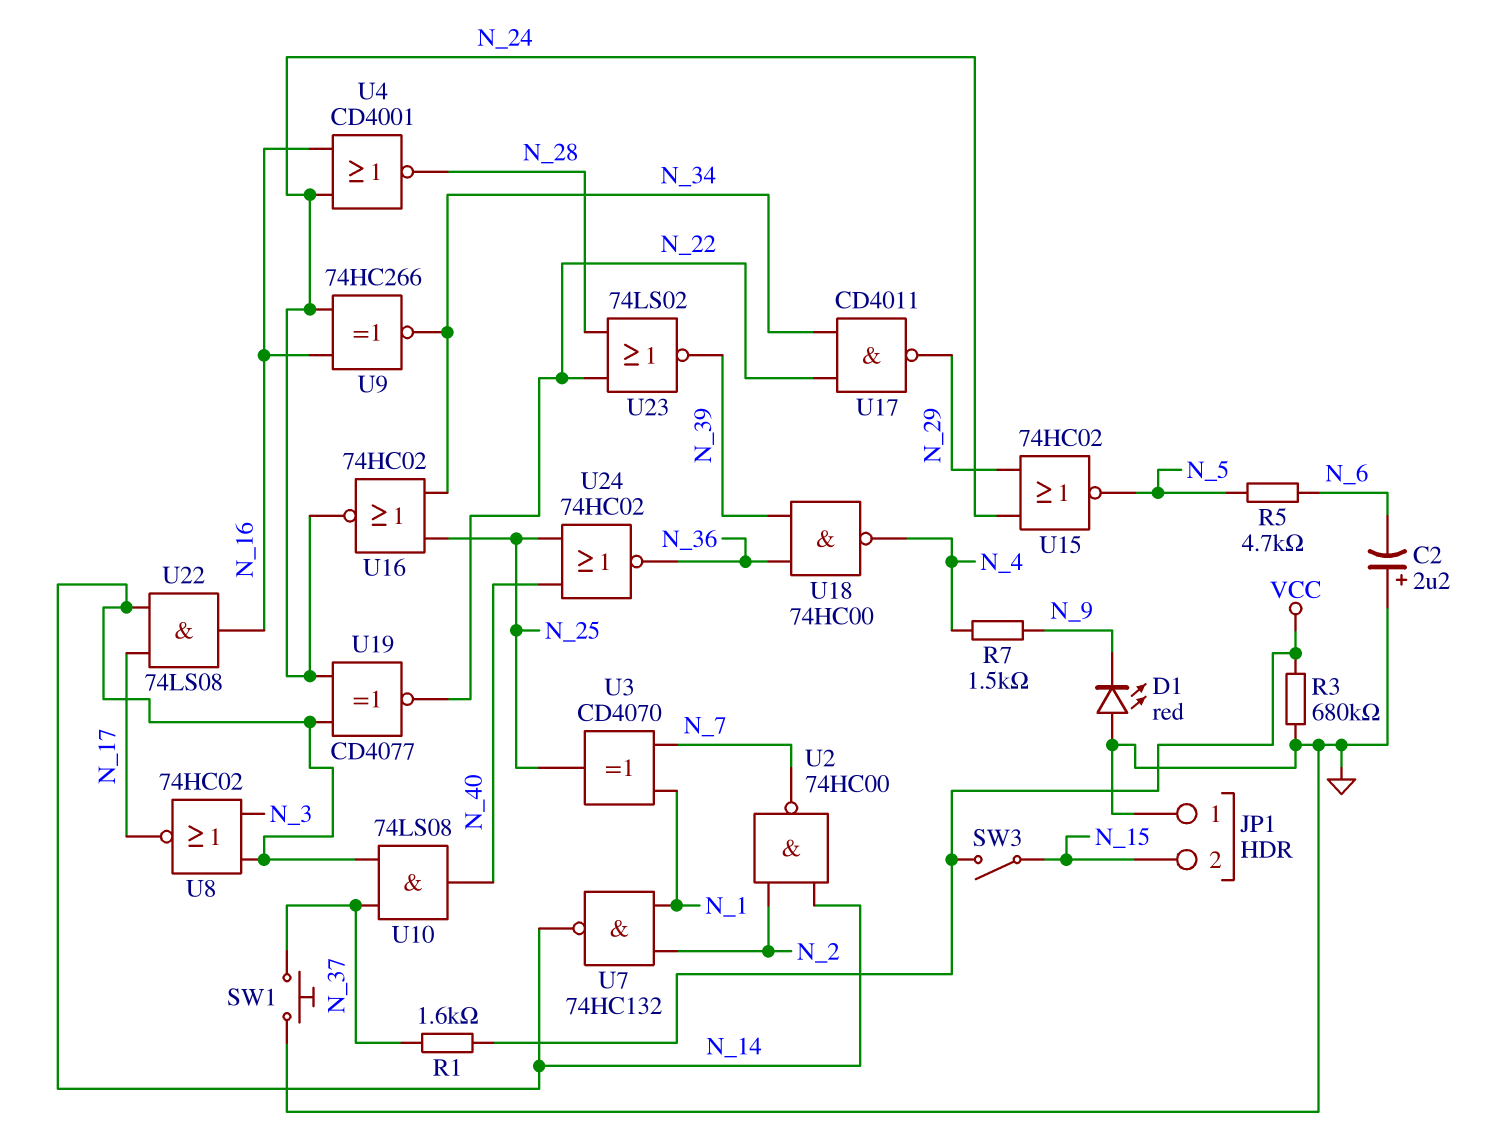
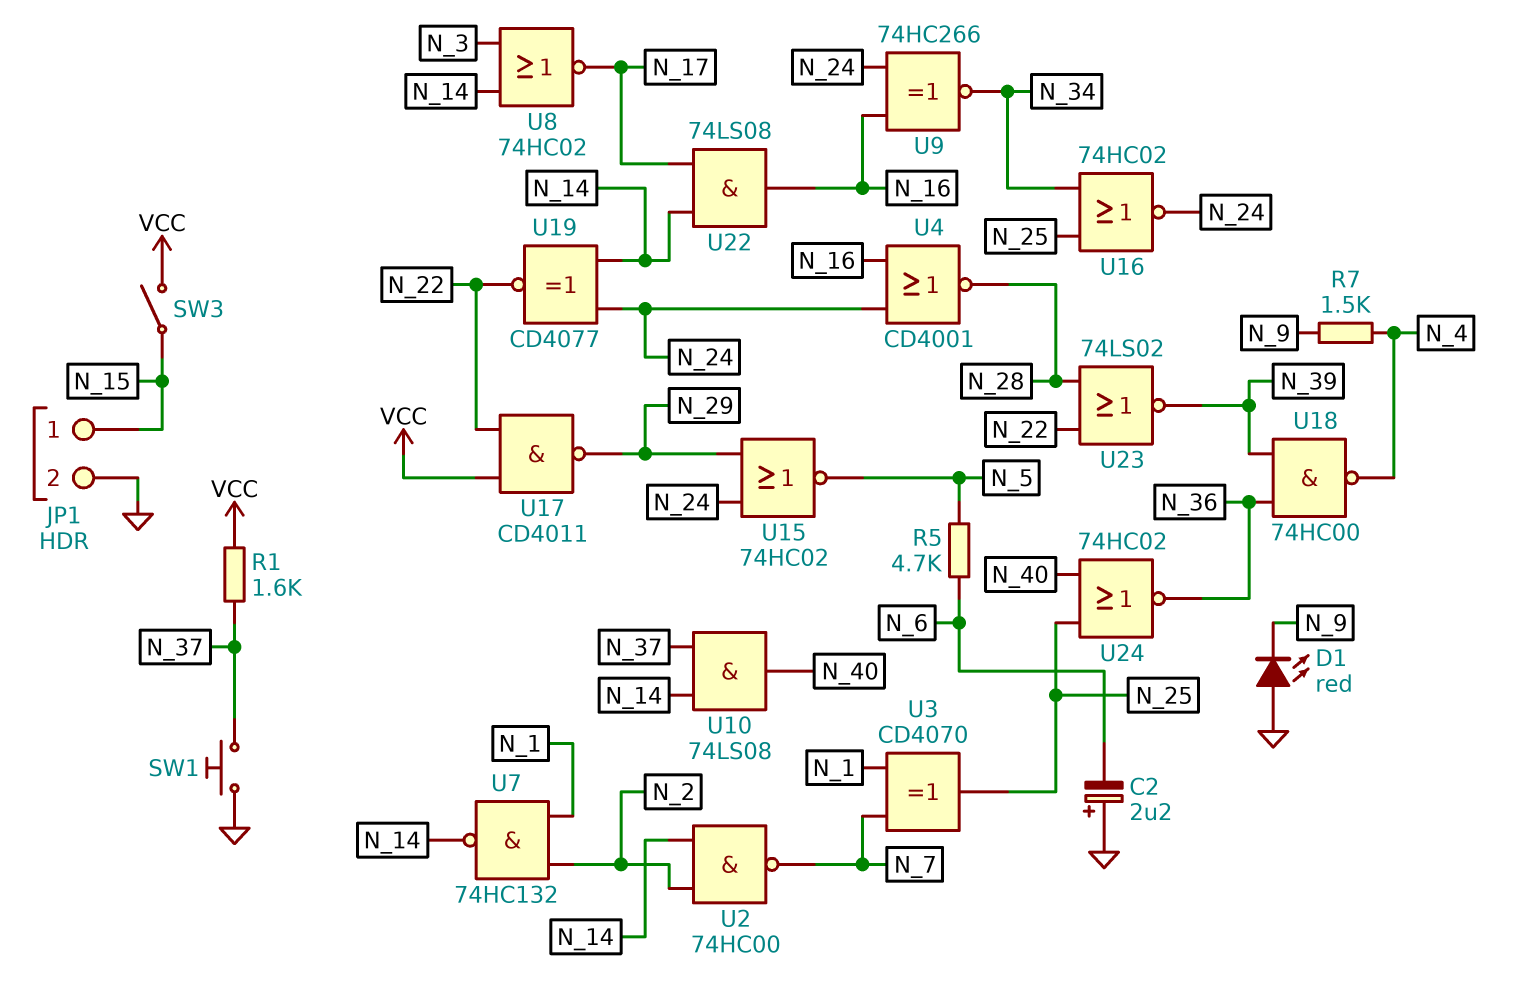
JP1 pin 1: GND -> N_15
JP1 pin 2: N_15 -> GND
R3: 680k (GND, VCC) -> none
U17: NAND CD4011 (in N_22, in N_34, out N_29) -> NAND CD4011 (in N_22, in VCC, out N_29)

